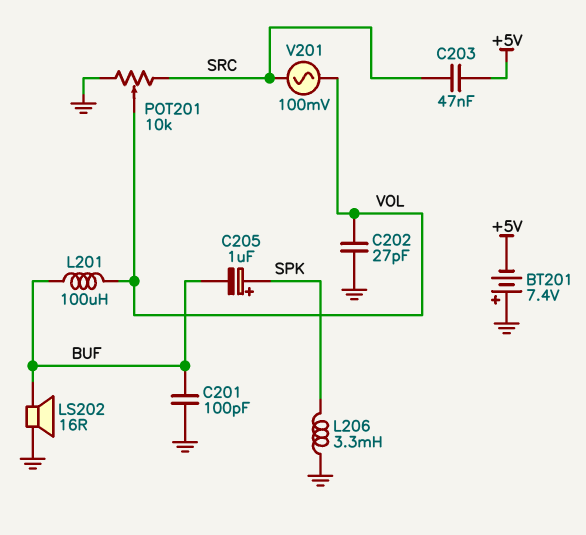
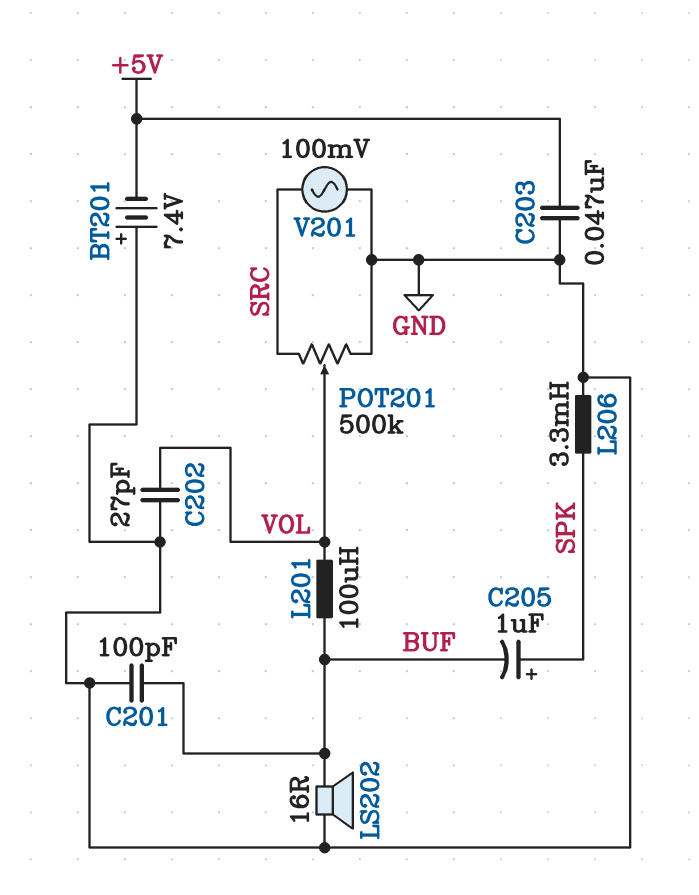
C203: 47nF (+5V, SRC) -> 47nF (+5V, GND)
POT201: 10k (GND, SRC, wiper VOL) -> 500k (GND, SRC, wiper VOL)
V201: AC 100mV (SRC, VOL) -> AC 100mV (GND, SRC)

